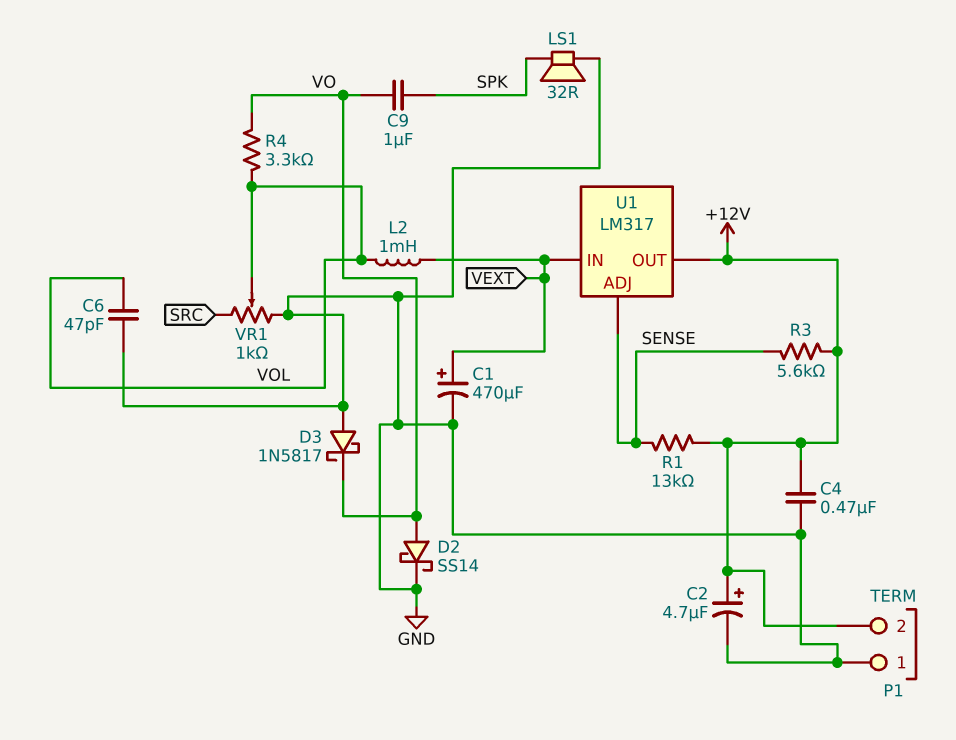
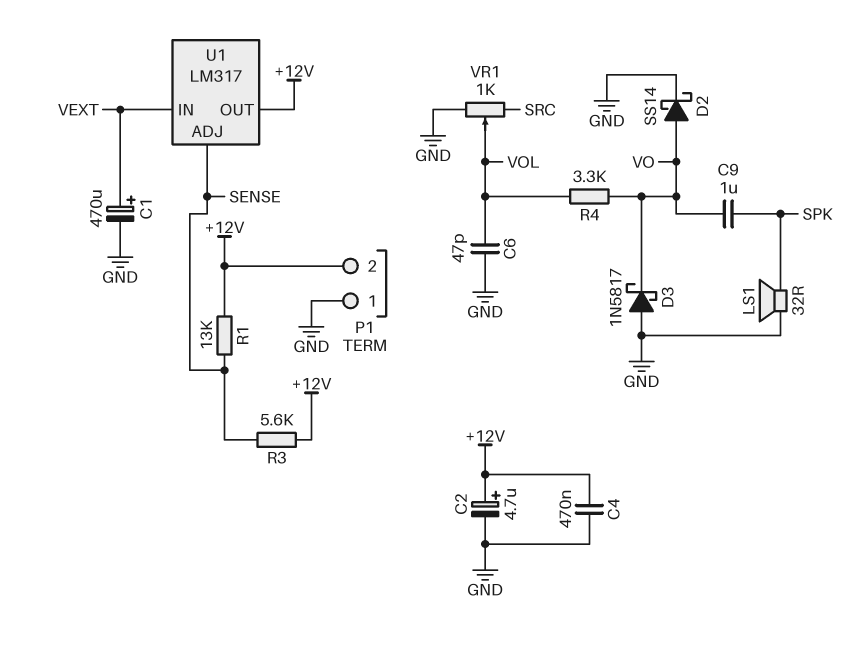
L2: 1mH (VEXT, VOL) -> none

